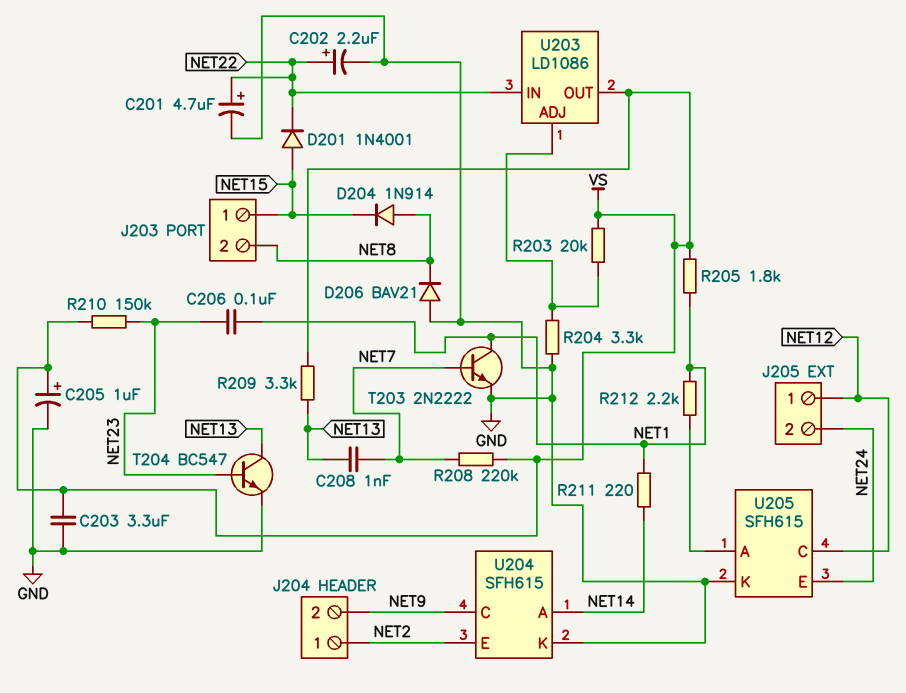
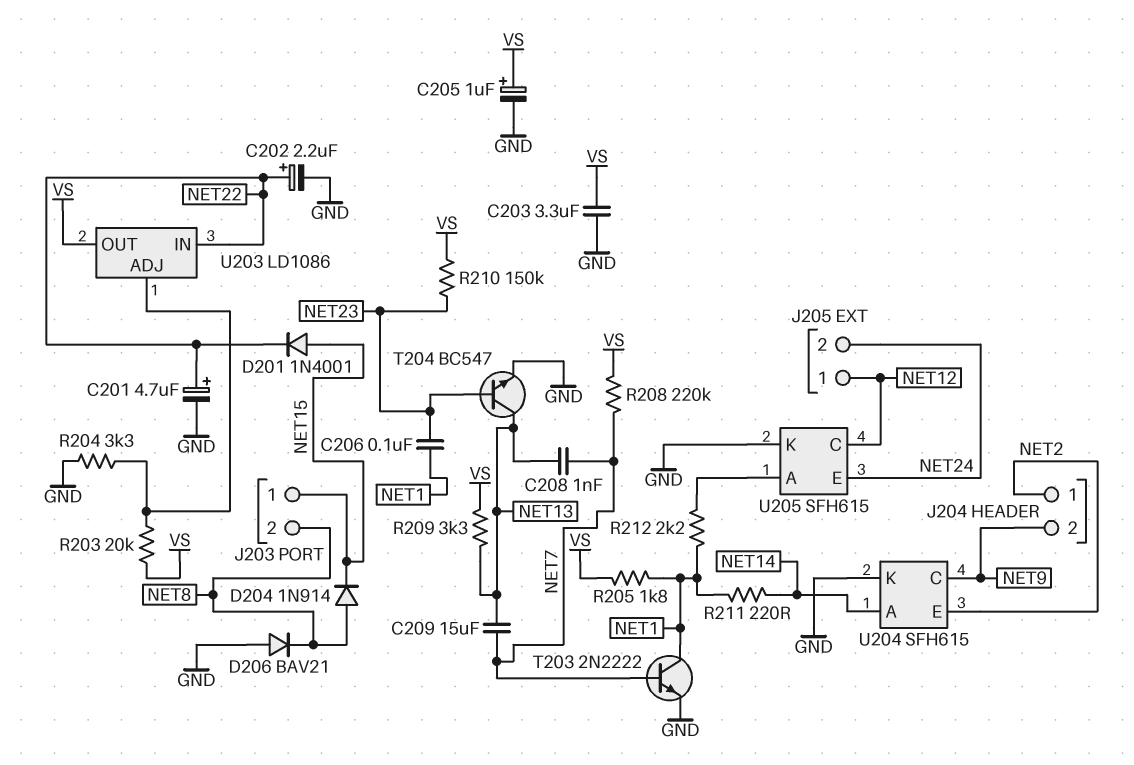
C209: none -> 15uF (NET7, NET13)

